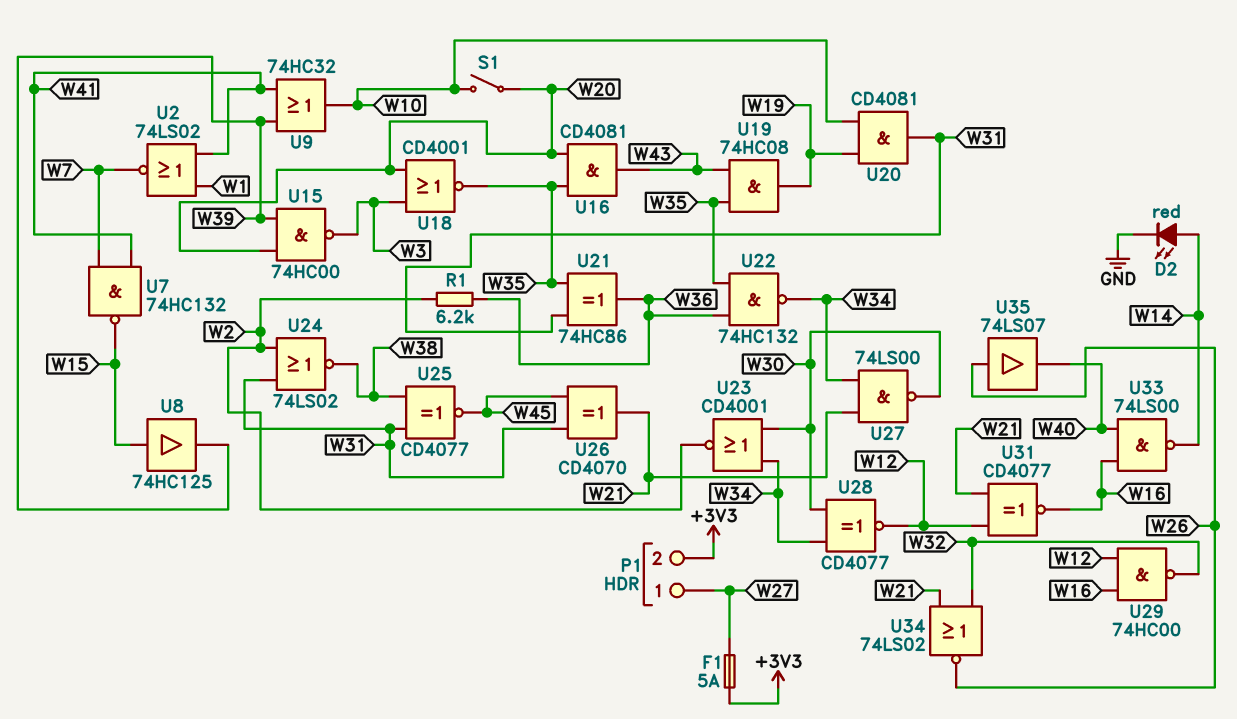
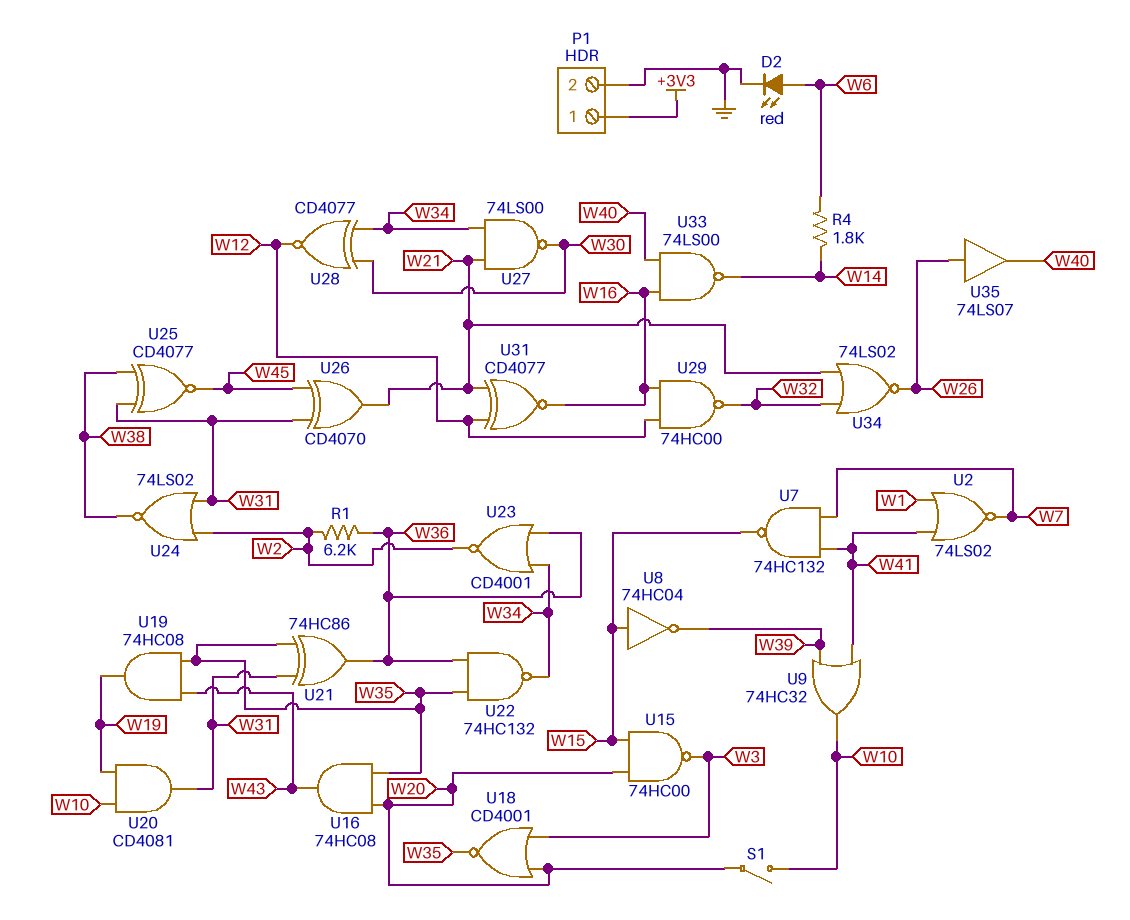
D2: LED red (A W14, K GND) -> LED red (A W6, K GND)
F1: 5A (+3V3, W27) -> none
P1 pin 1: W27 -> +3V3
P1 pin 2: +3V3 -> GND
R4: none -> 1.8k (W6, W14)
U8: buffer 74HC125 (in W15, out W39) -> NOT 74HC04 (in W15, out W39)
U15: NAND 74HC00 (in W20, in W39, out W3) -> NAND 74HC00 (in W15, in W20, out W3)
U16: AND CD4081 (in W20, in W35, out W43) -> AND 74HC08 (in W20, in W35, out W43)
U23: NOR CD4001 (in W30, in W34, out W2) -> NOR CD4001 (in W34, in W36, out W2)

